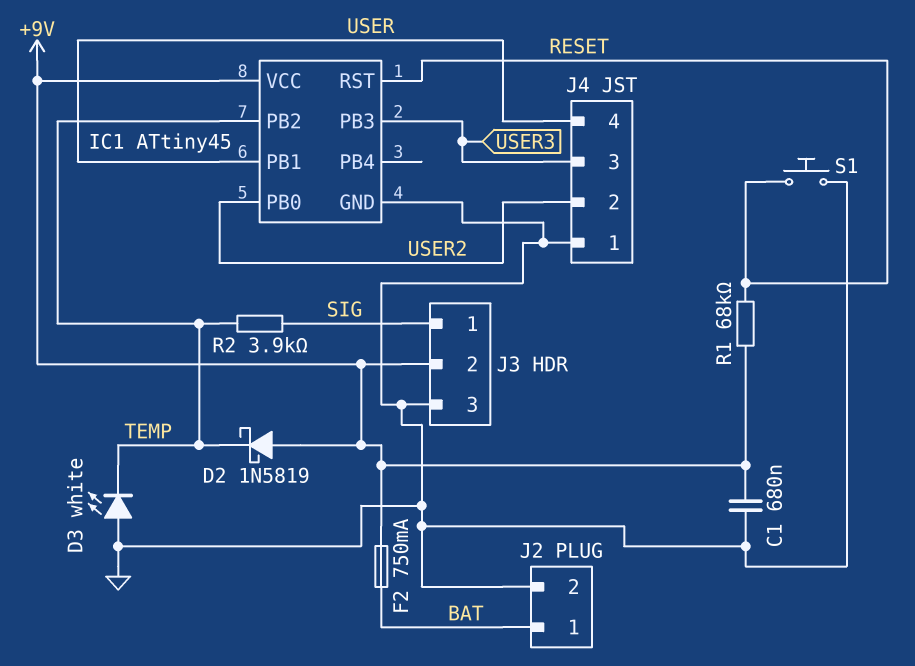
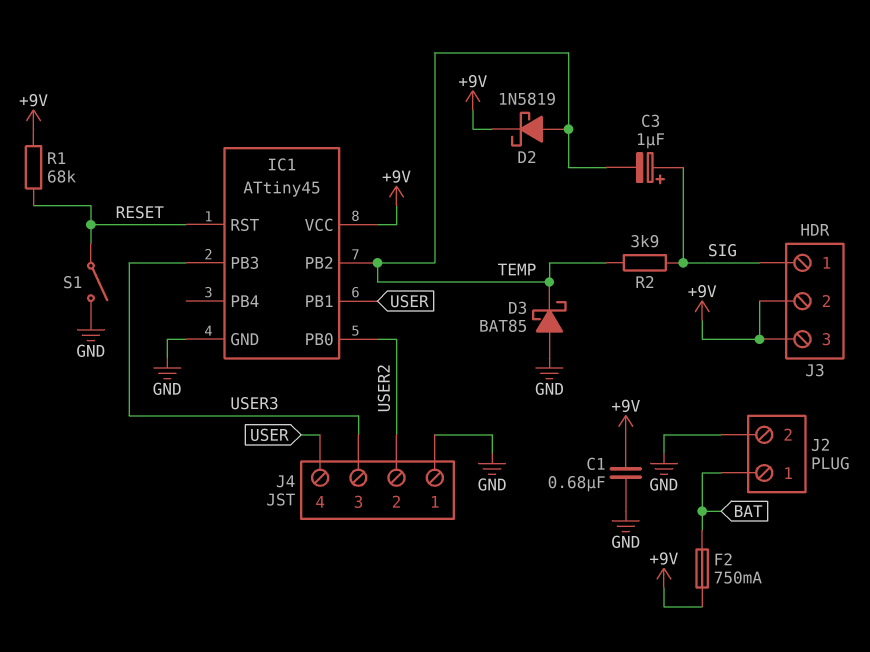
C3: none -> 1uF (plus SIG, minus TEMP)
D2: schottky 1N5819 (A +9V, K TEMP) -> schottky 1N5819 (A TEMP, K +9V)
D3: LED white (A GND, K TEMP) -> schottky BAT85 (A GND, K TEMP)
J3 pin 3: GND -> +9V
S1: button (GND, RESET) -> switch (GND, RESET)

